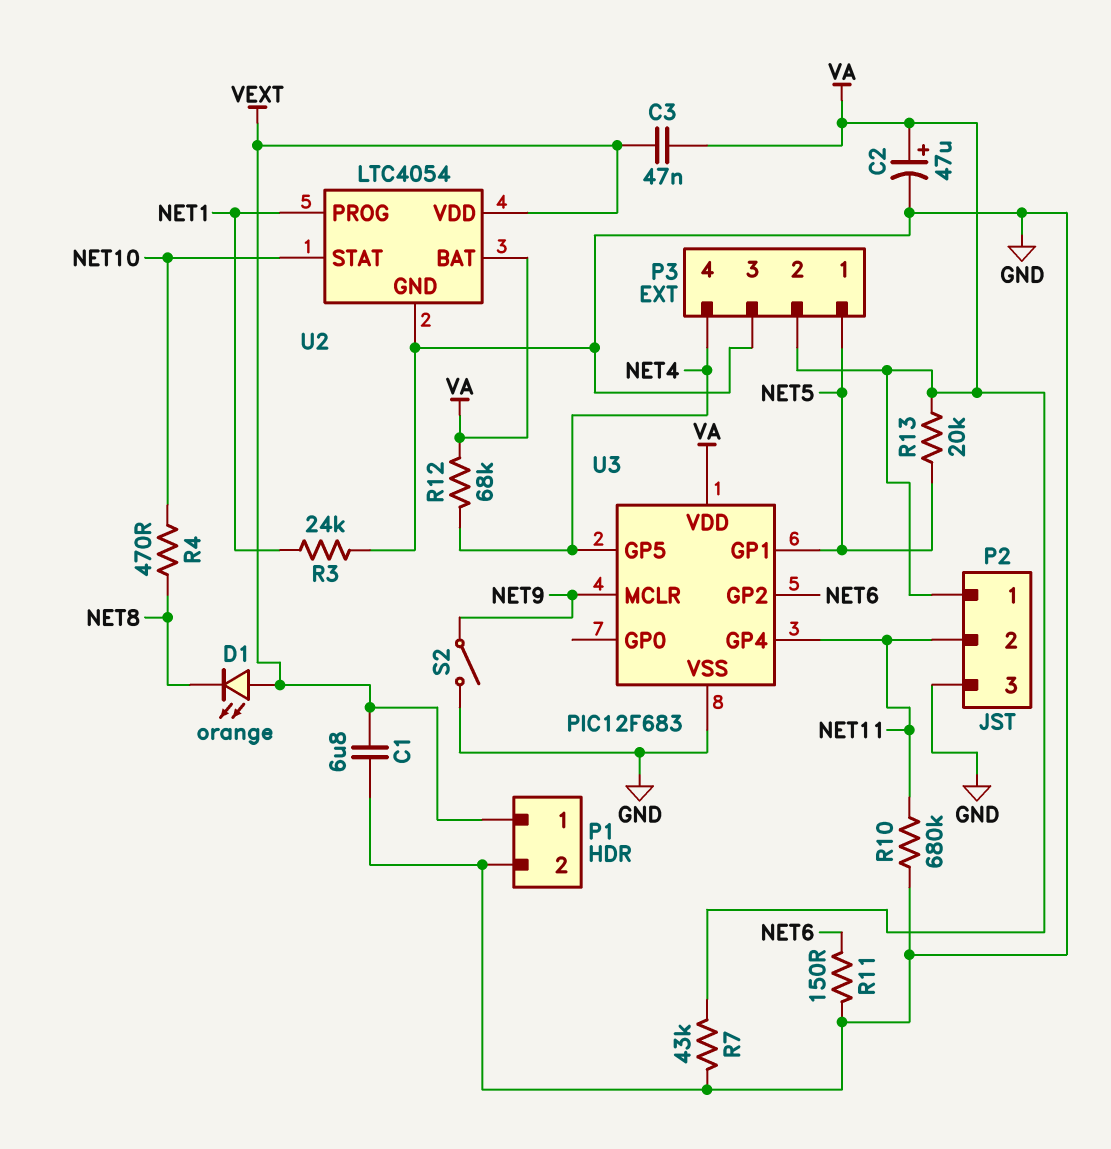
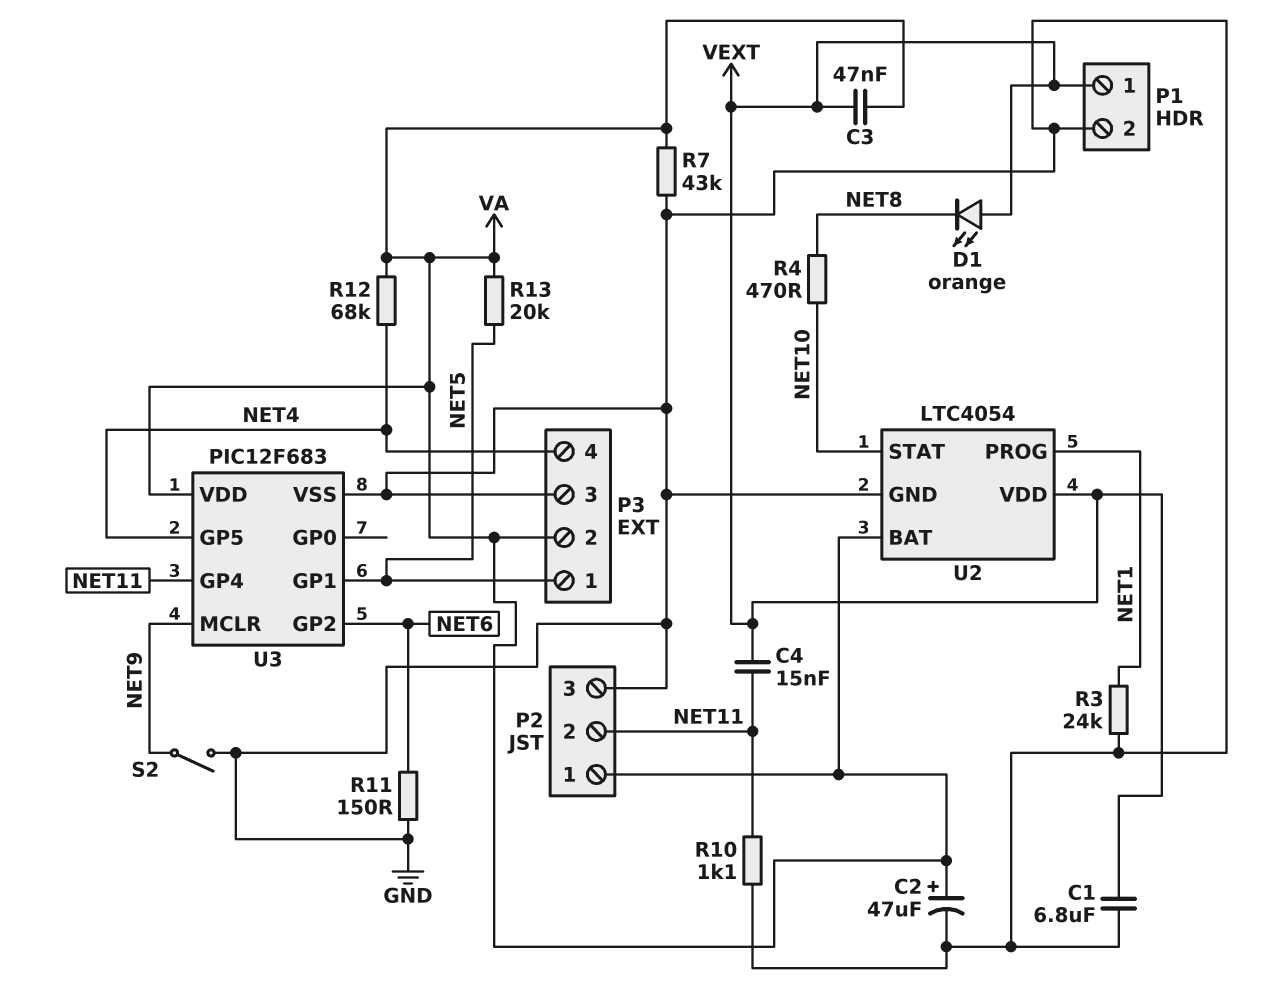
C4: none -> 15nF (NET11, VEXT)
R10: 680k (GND, NET11) -> 1.1k (GND, NET11)

